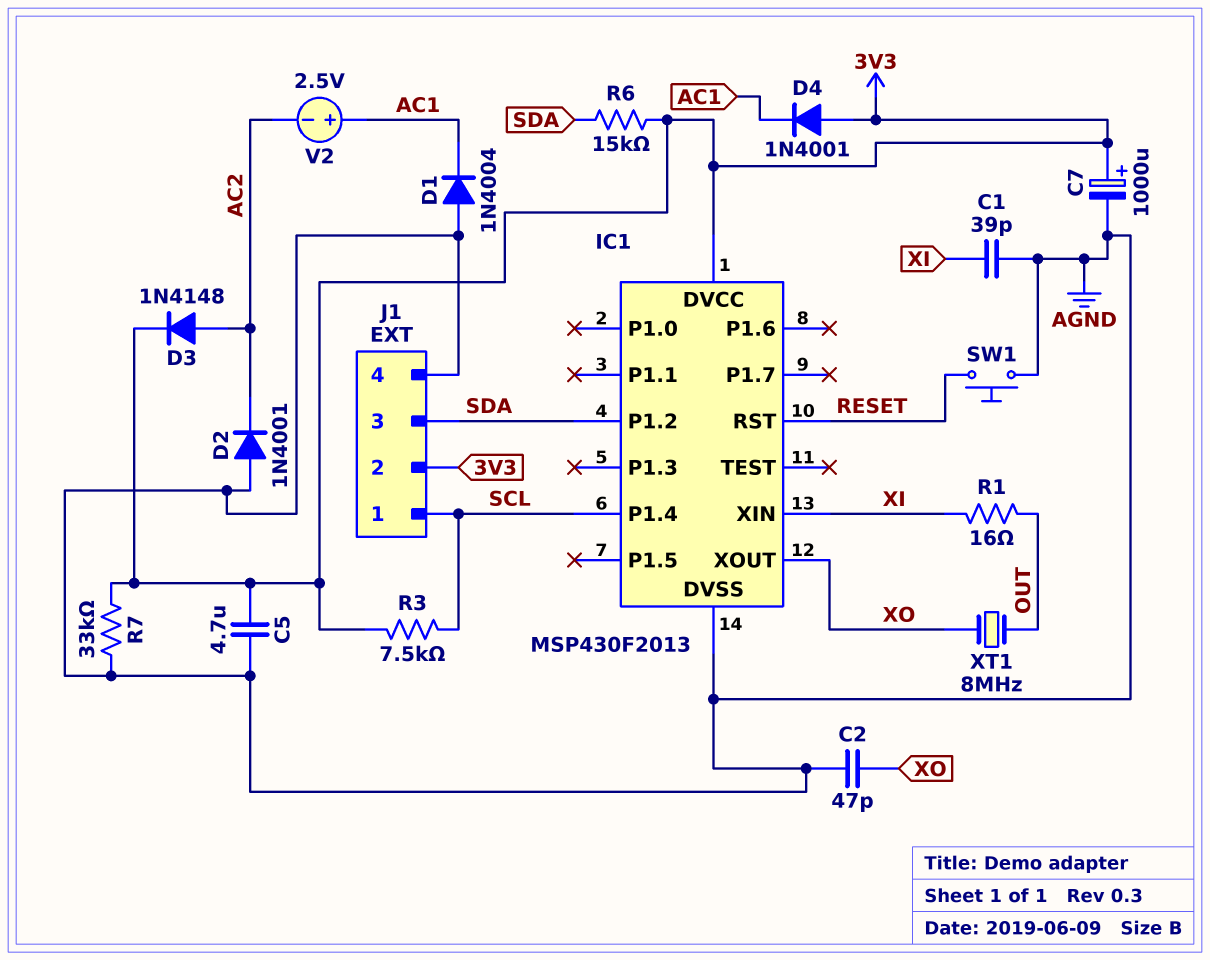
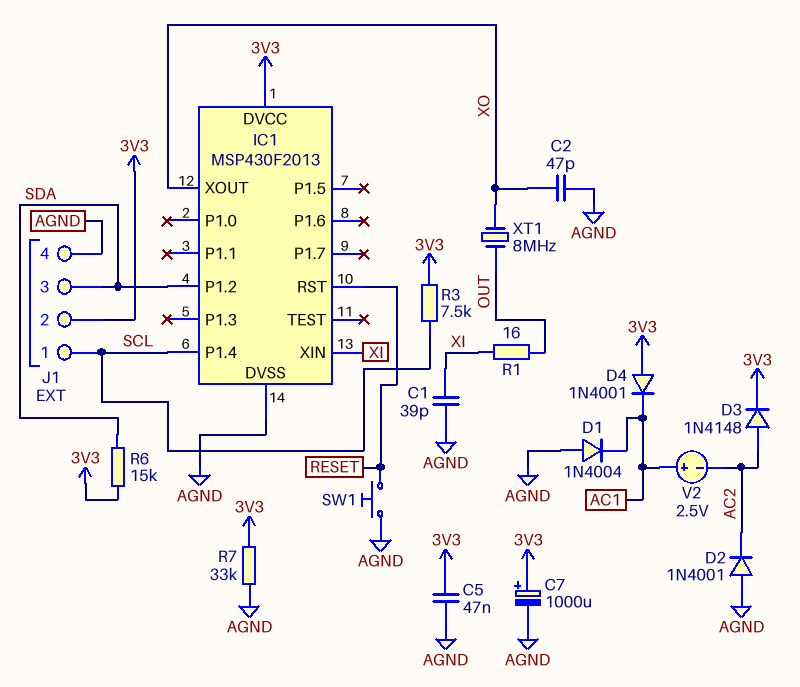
C5: 4.7uF (3V3, AGND) -> 47nF (3V3, AGND)

